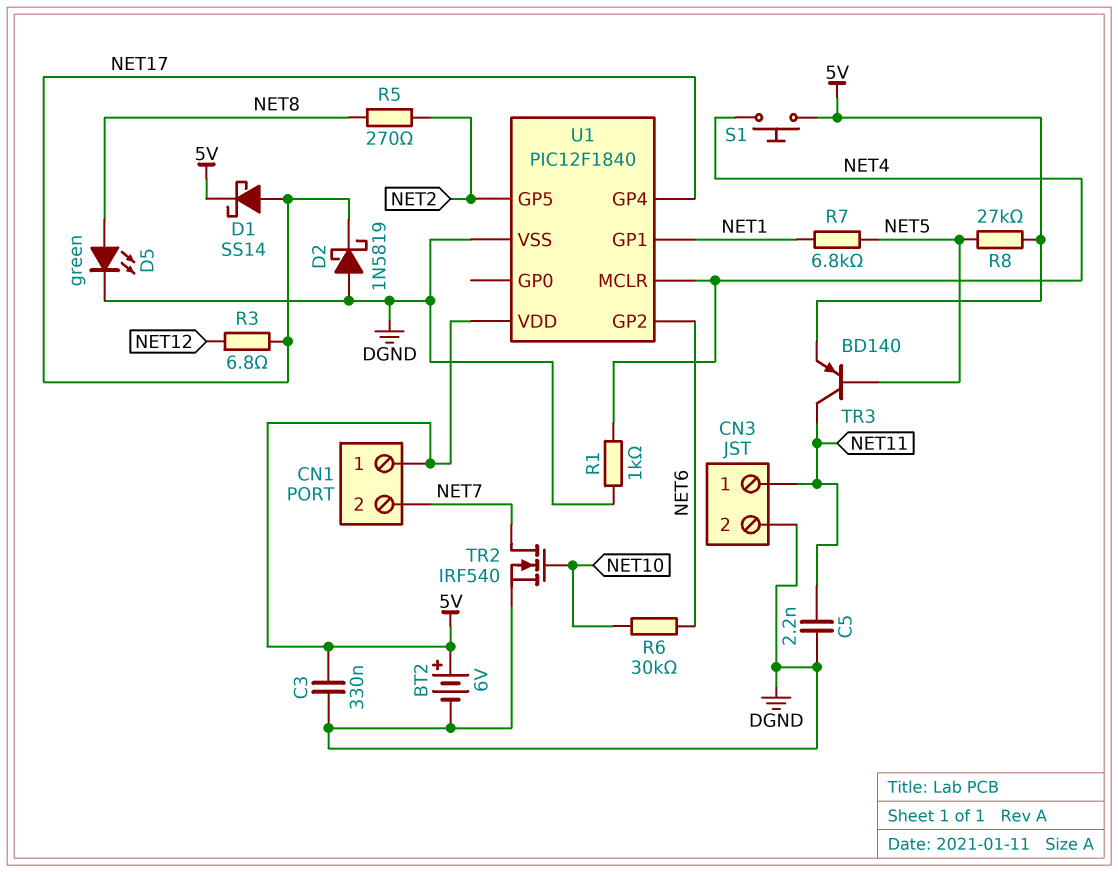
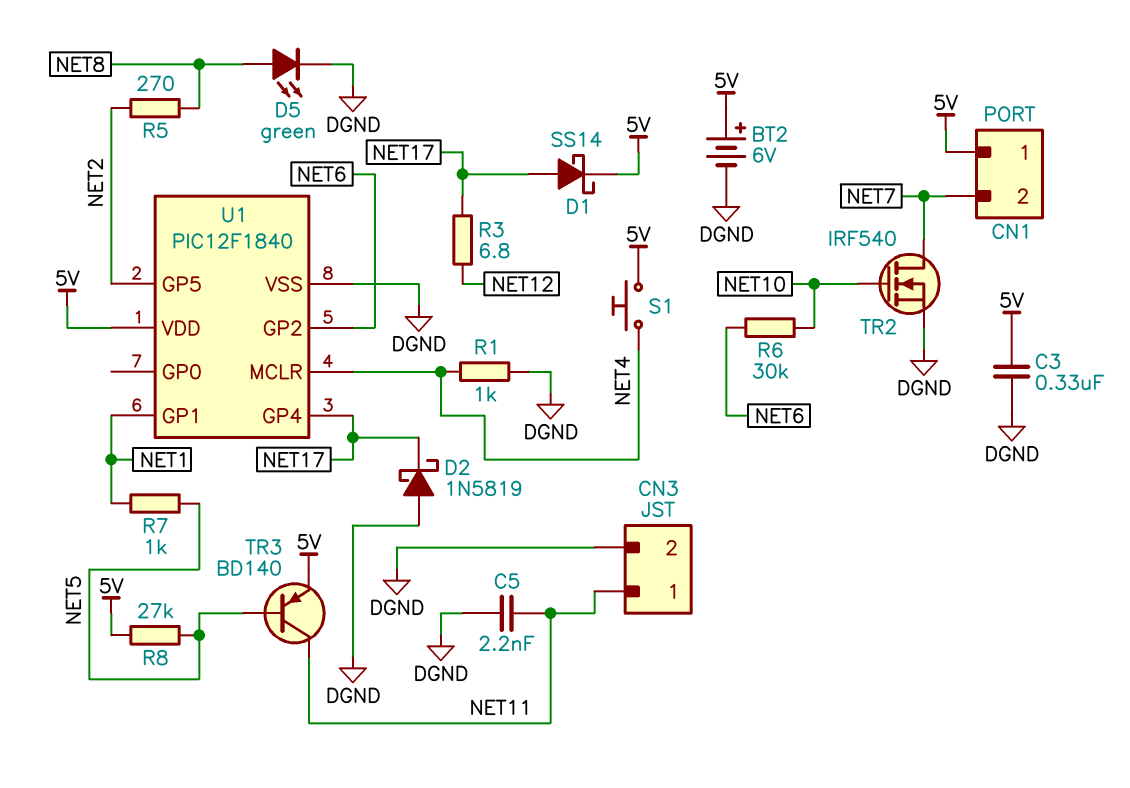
R7: 6.8k (NET1, NET5) -> 1k (NET1, NET5)

